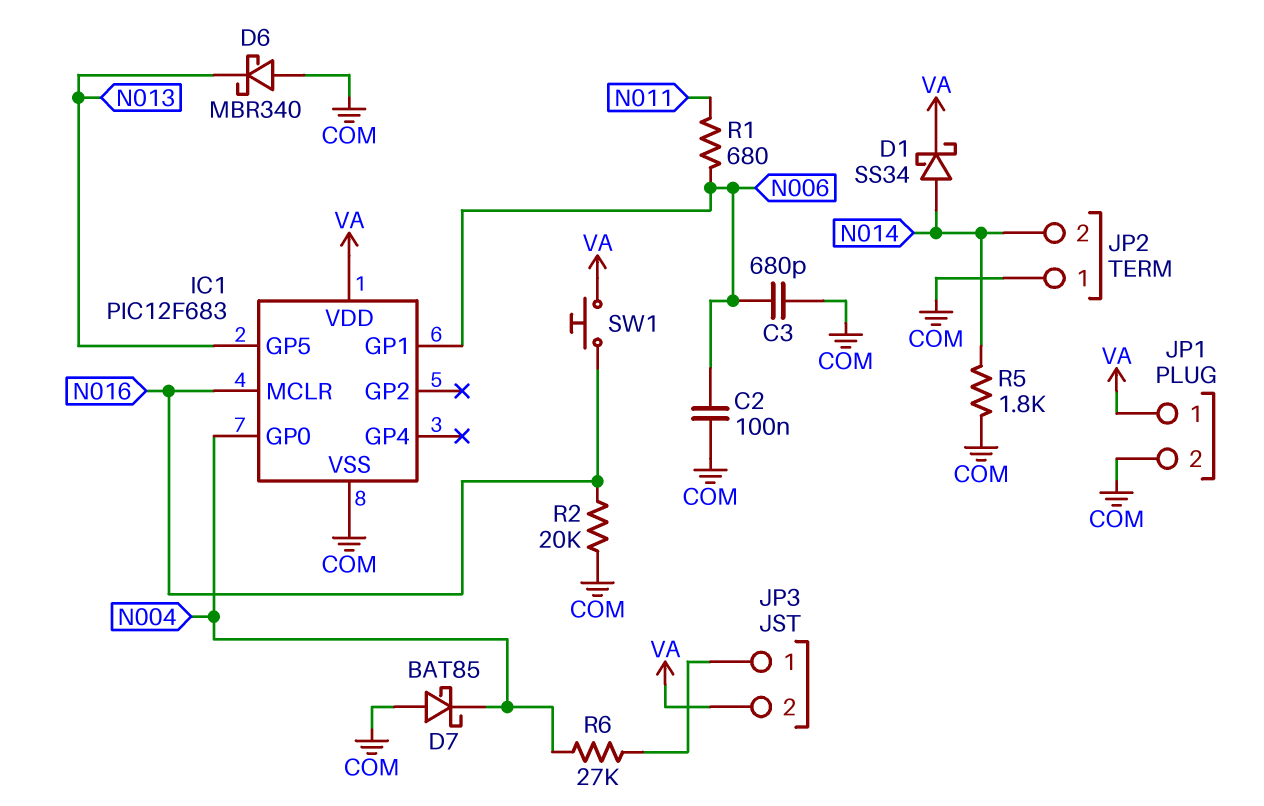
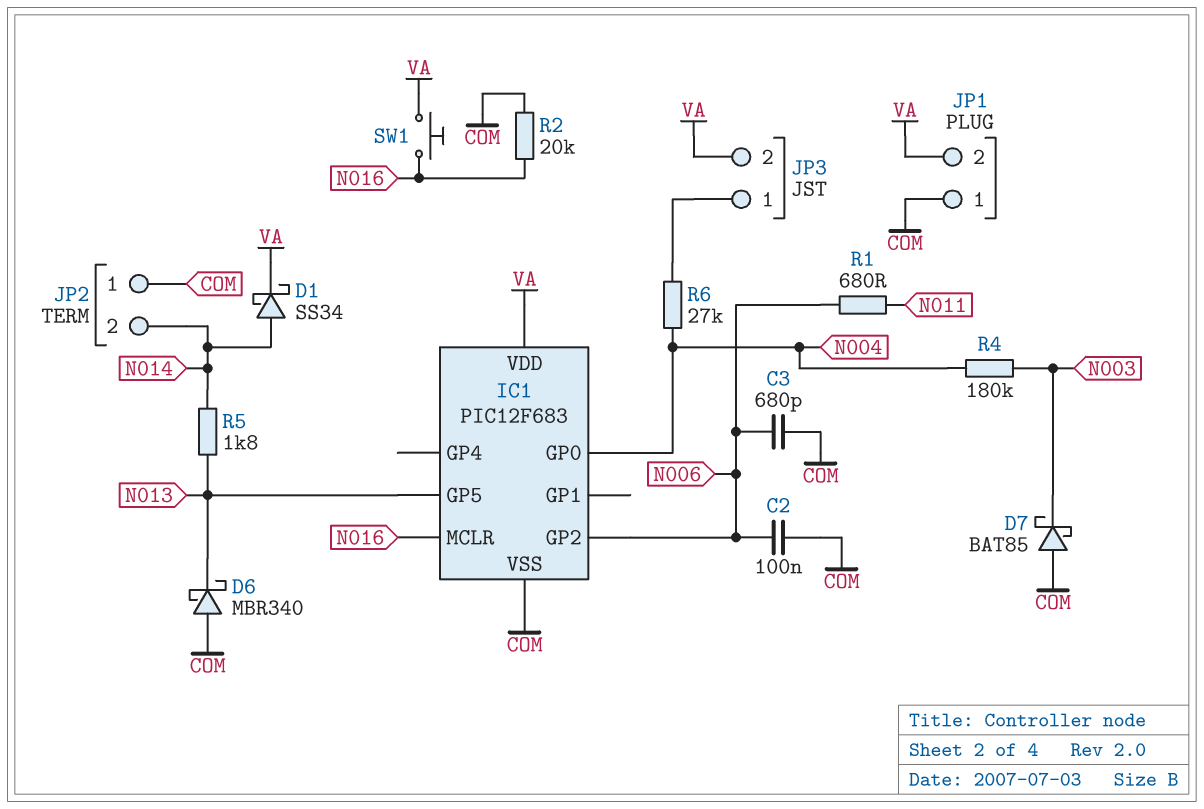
D7: schottky BAT85 (A COM, K N004) -> schottky BAT85 (A COM, K N003)
IC1 pin GP1: N006 -> none
IC1 pin GP2: none -> N006
JP1 pin 1: VA -> COM
JP1 pin 2: COM -> VA
R4: none -> 180k (N003, N004)
R5: 1.8k (COM, N014) -> 1.8k (N013, N014)

